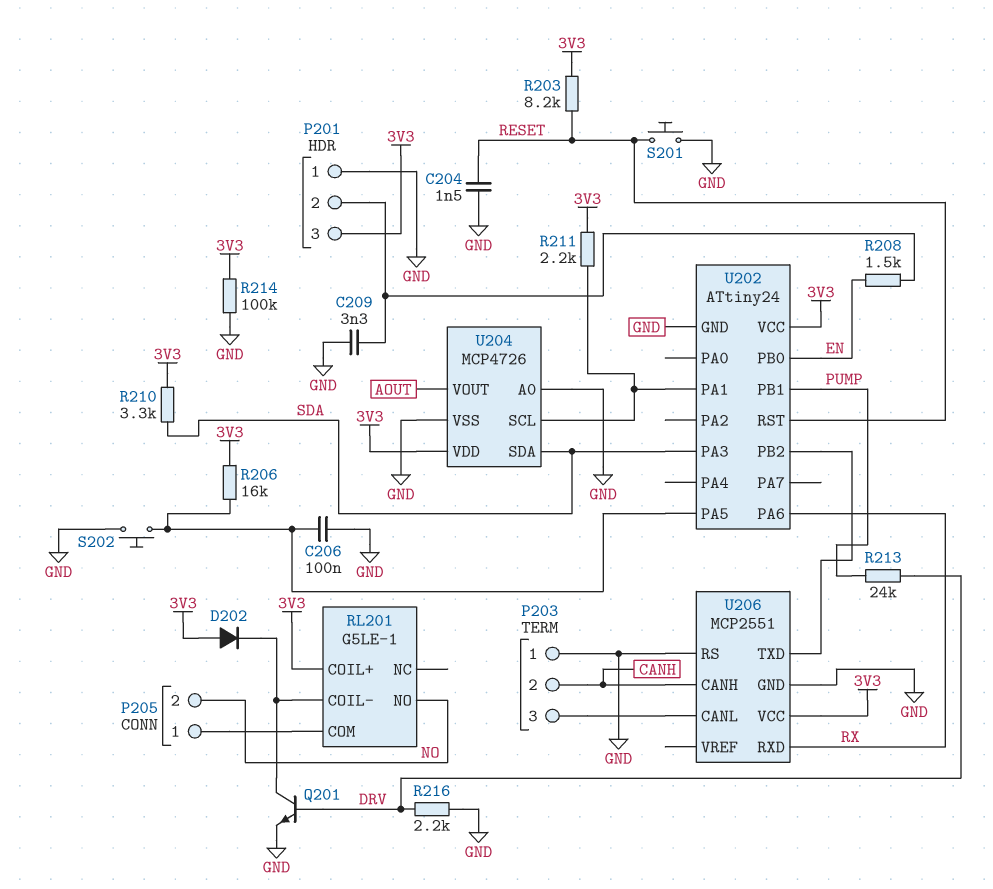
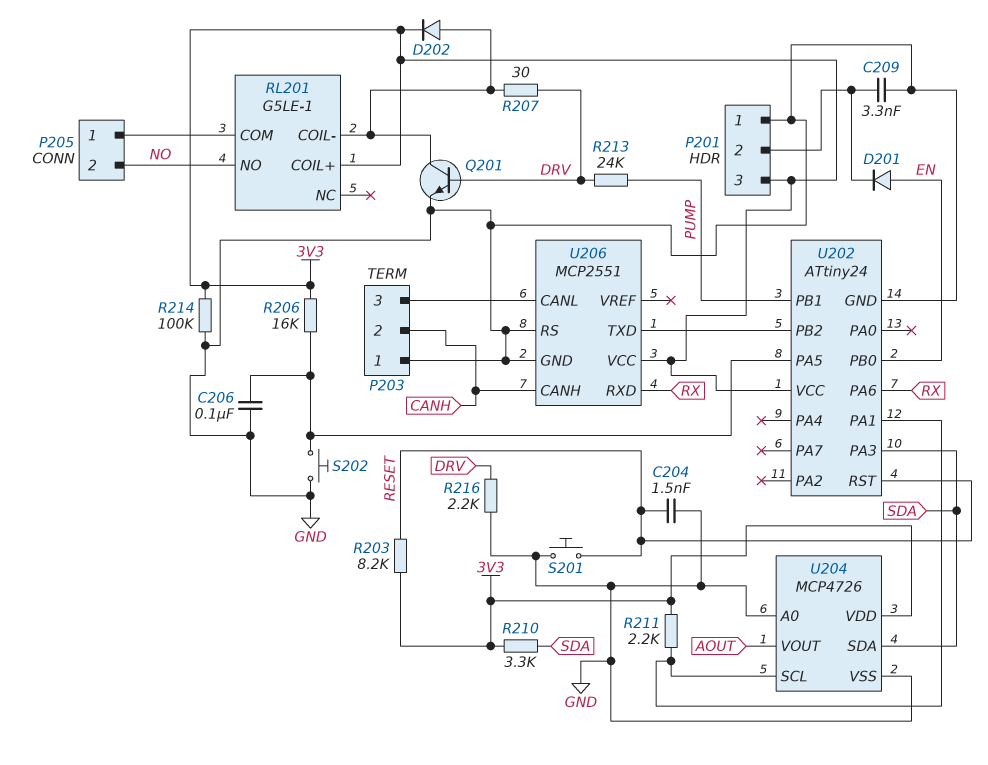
D201: none -> diode (A EN, K P201/2)
D202: diode (A 3V3, K RL201/COIL-) -> diode (A RL201/COIL-, K 3V3)
R207: none -> 30 (DRV, RL201/COIL-)
R208: 1.5k (EN, P201/2) -> none

